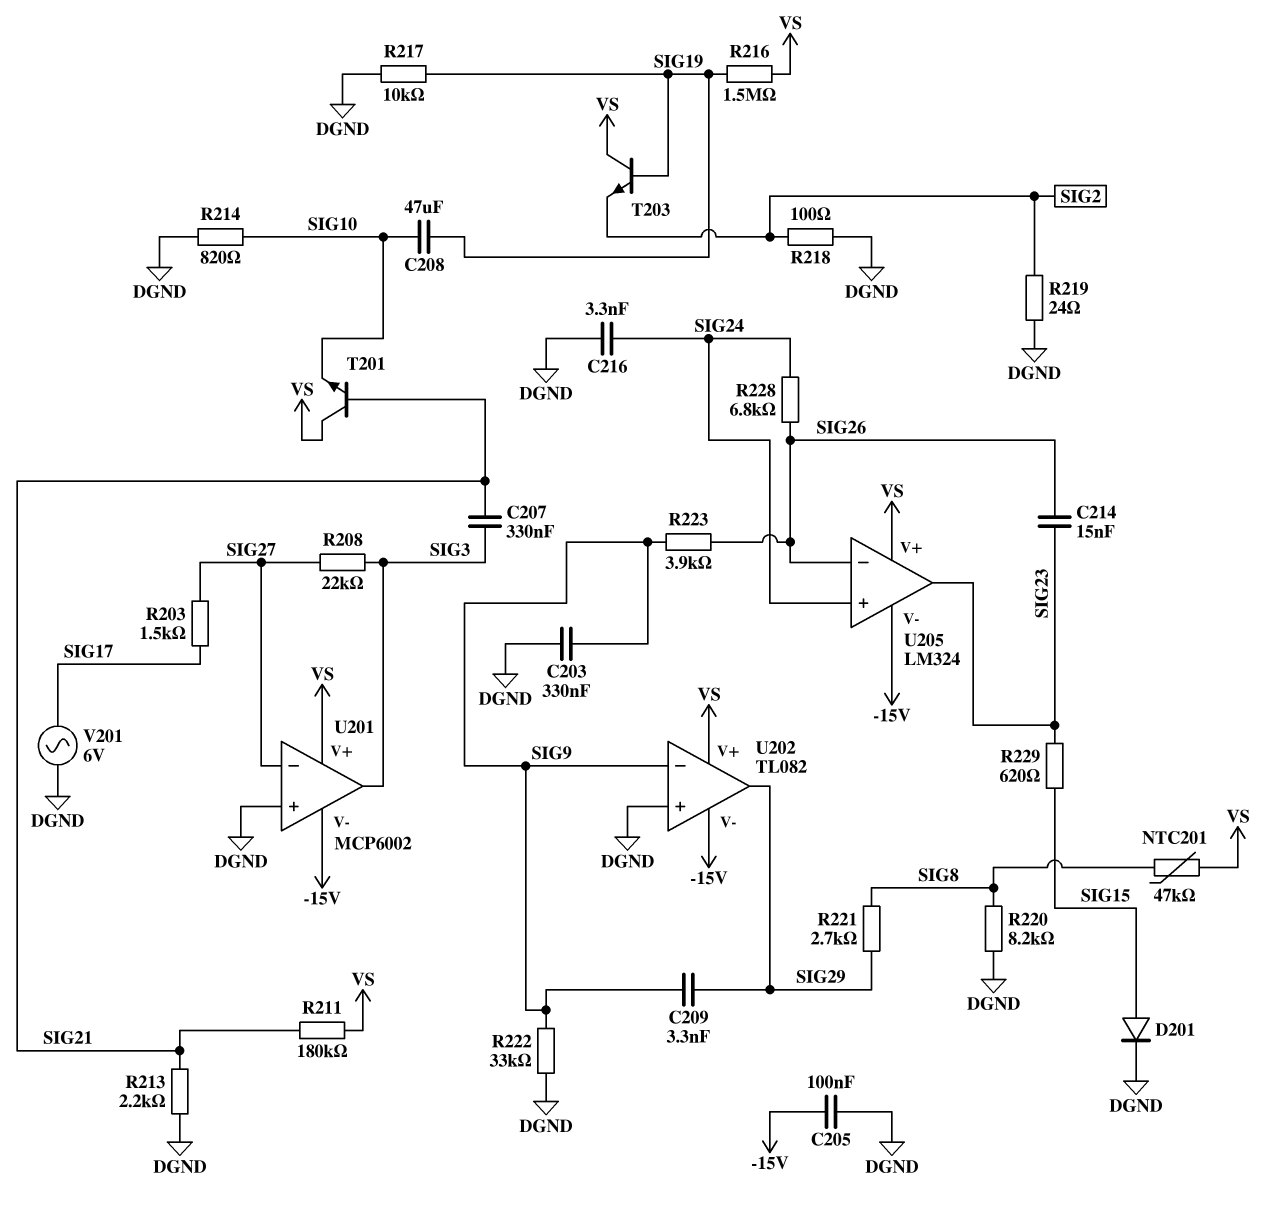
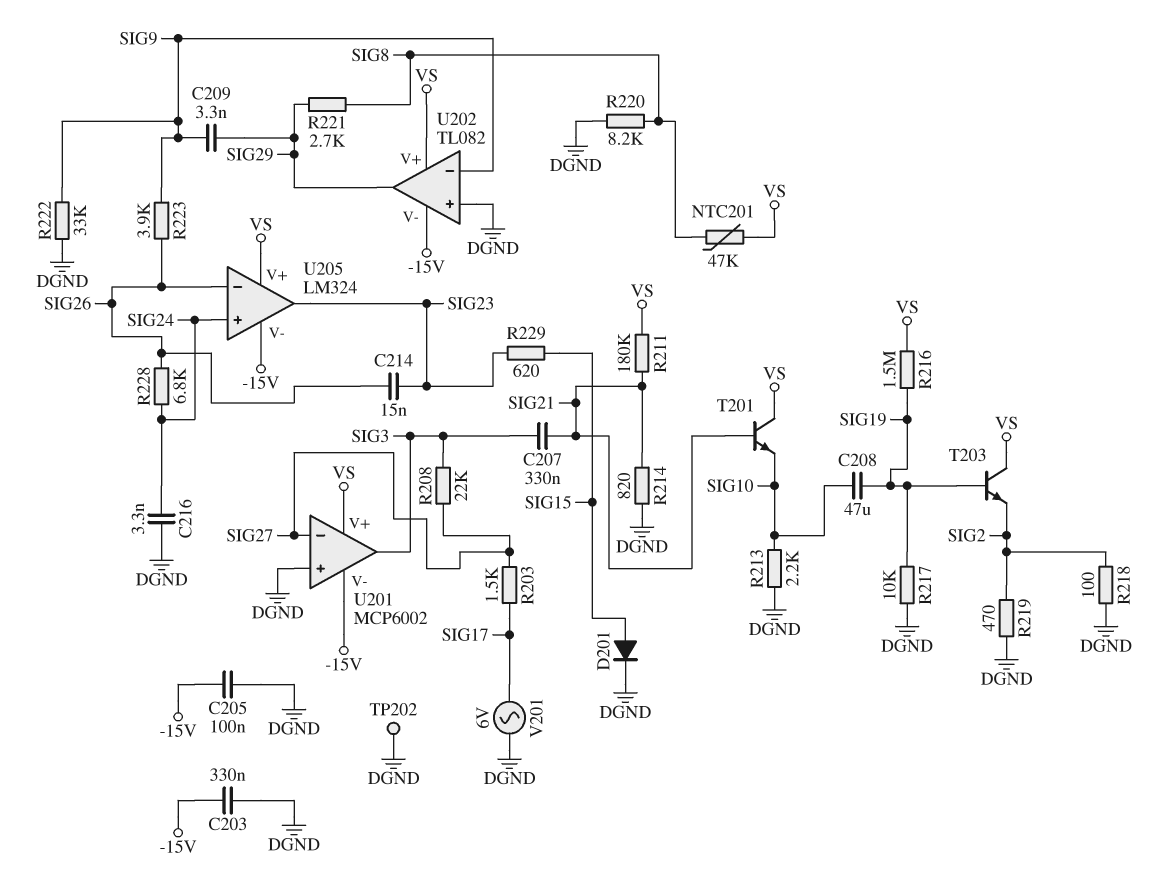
C203: 330nF (DGND, SIG9) -> 330nF (-15V, DGND)
R213: 2.2k (DGND, SIG21) -> 2.2k (DGND, SIG10)
R214: 820 (DGND, SIG10) -> 820 (DGND, SIG21)
R219: 24 (DGND, SIG2) -> 470 (DGND, SIG2)
TP202: none -> test point (DGND)

